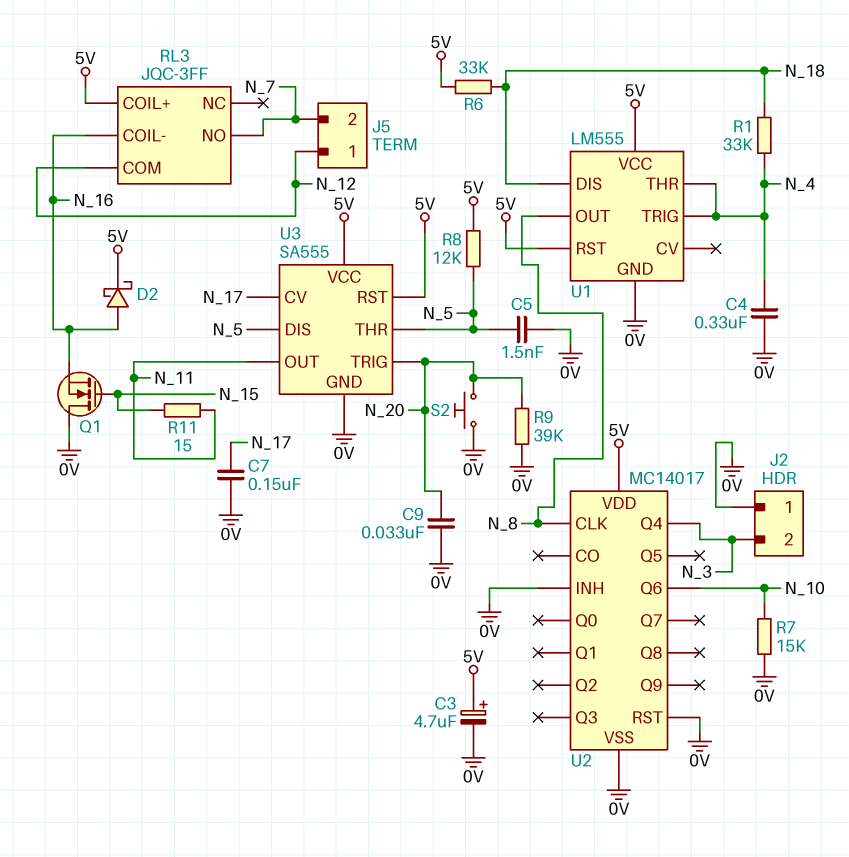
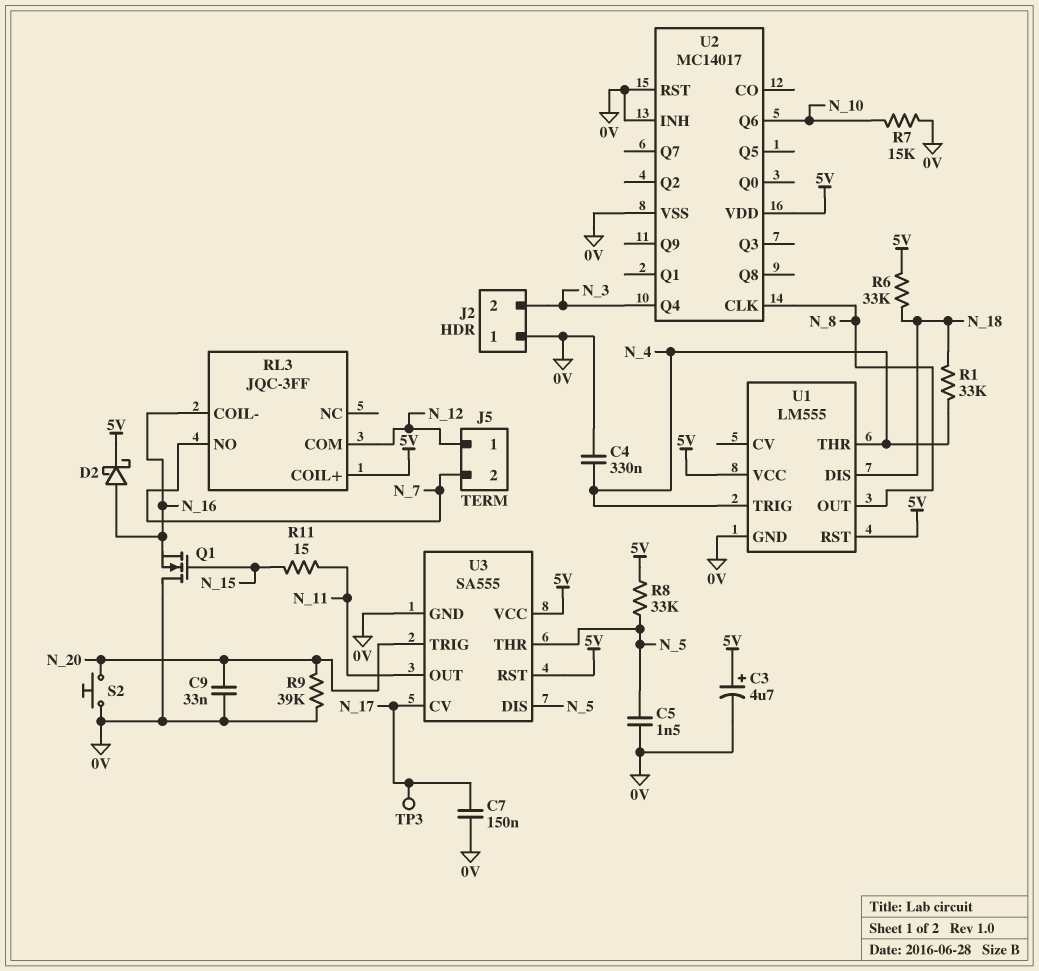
R8: 12k (5V, N_5) -> 33k (5V, N_5)
TP3: none -> test point (N_17)

